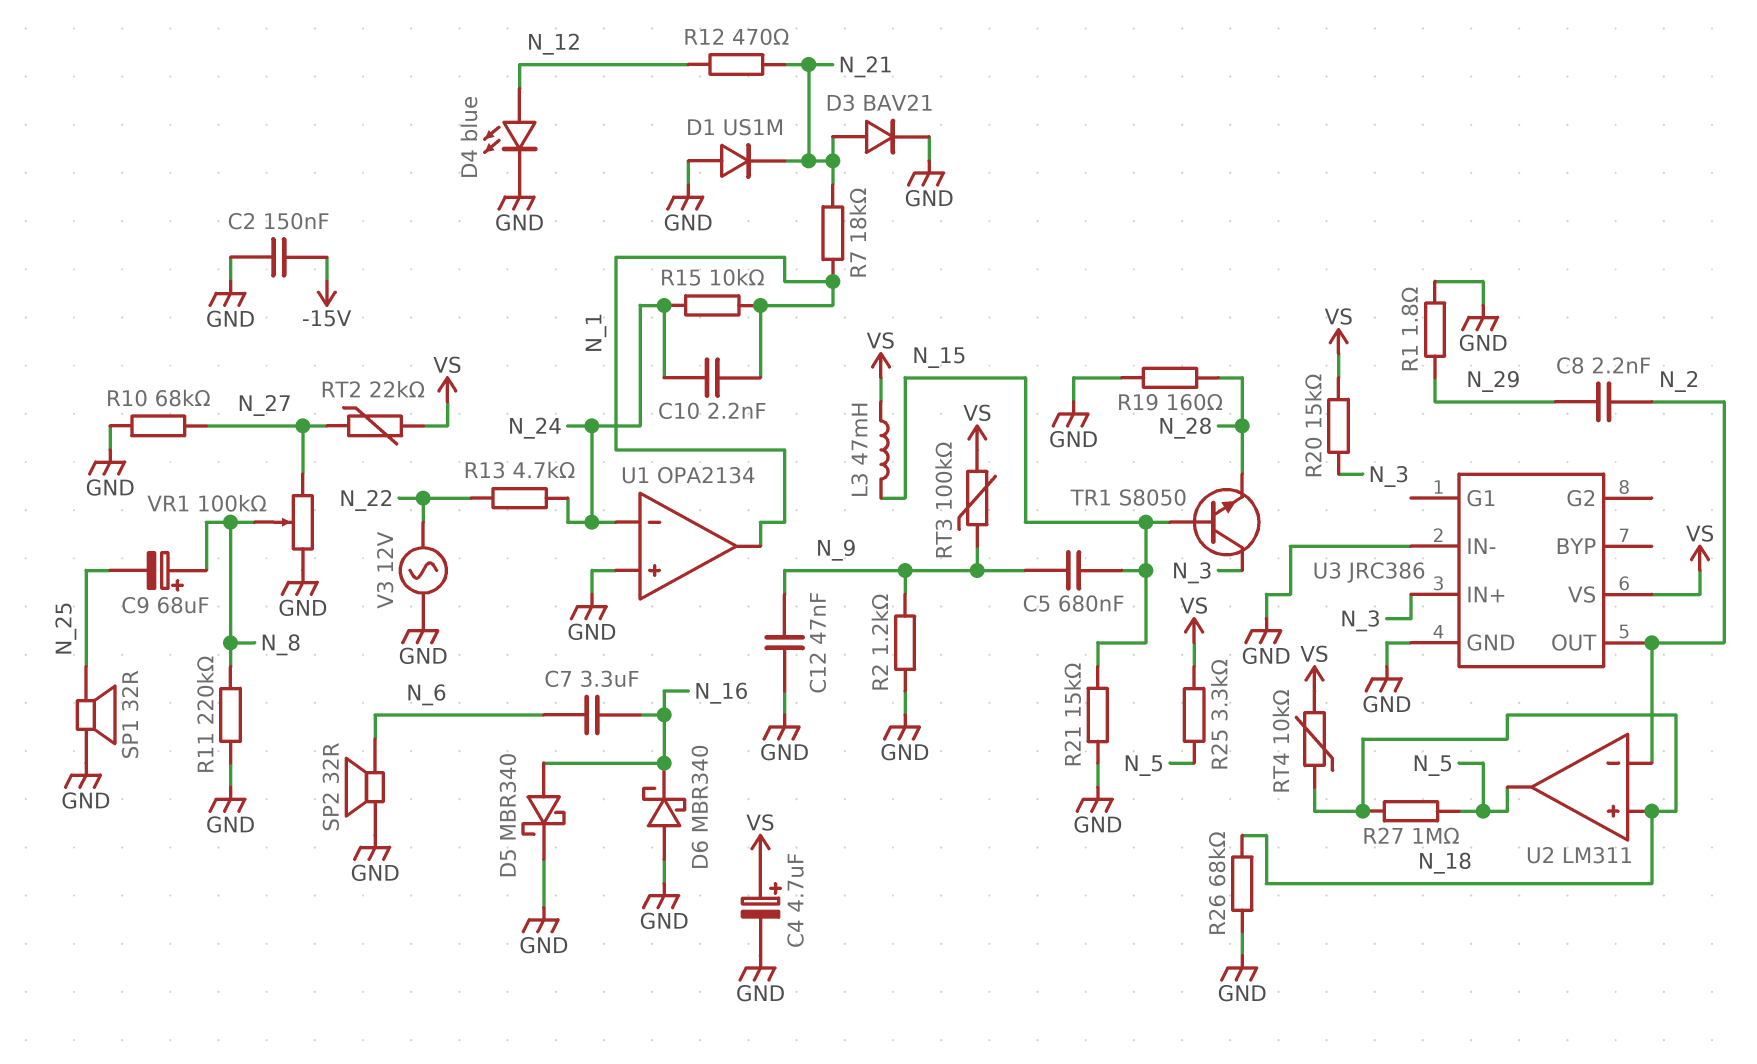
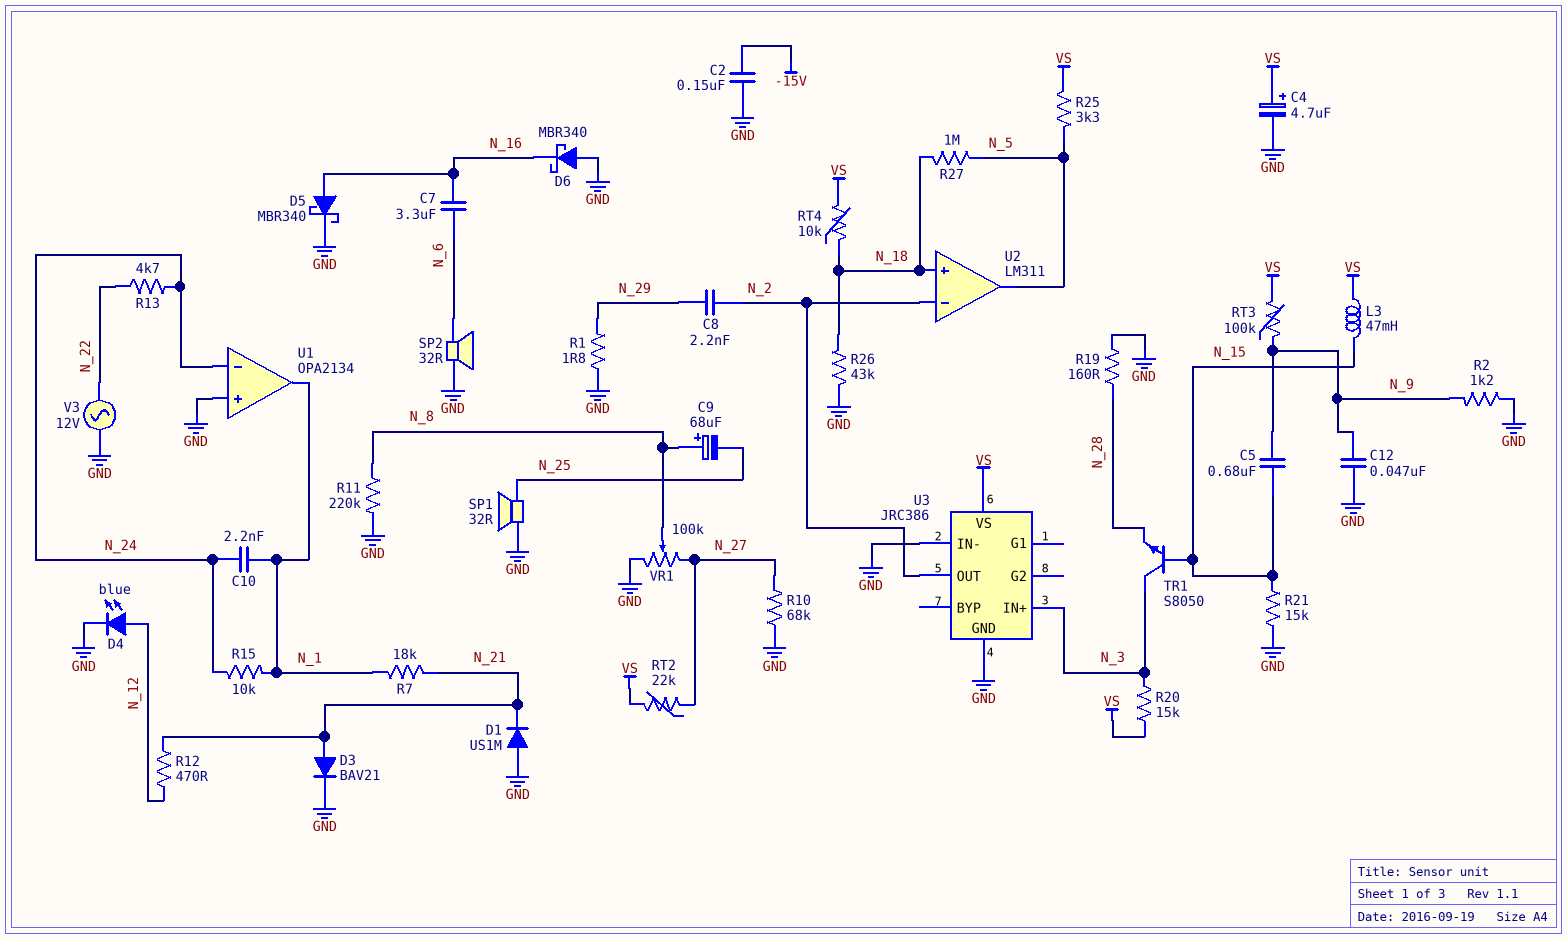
R26: 68k (GND, N_18) -> 43k (GND, N_18)

